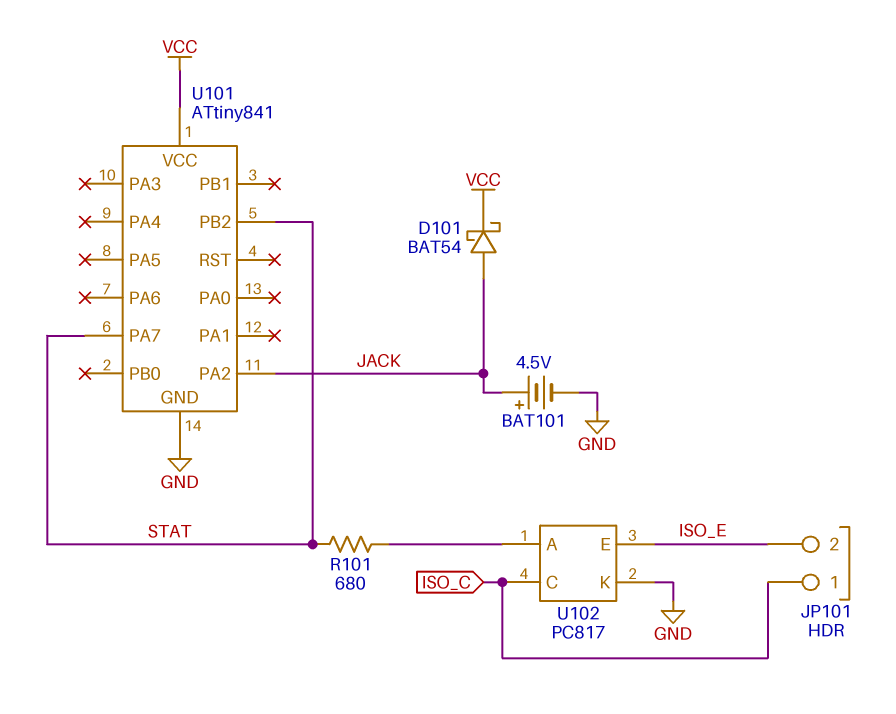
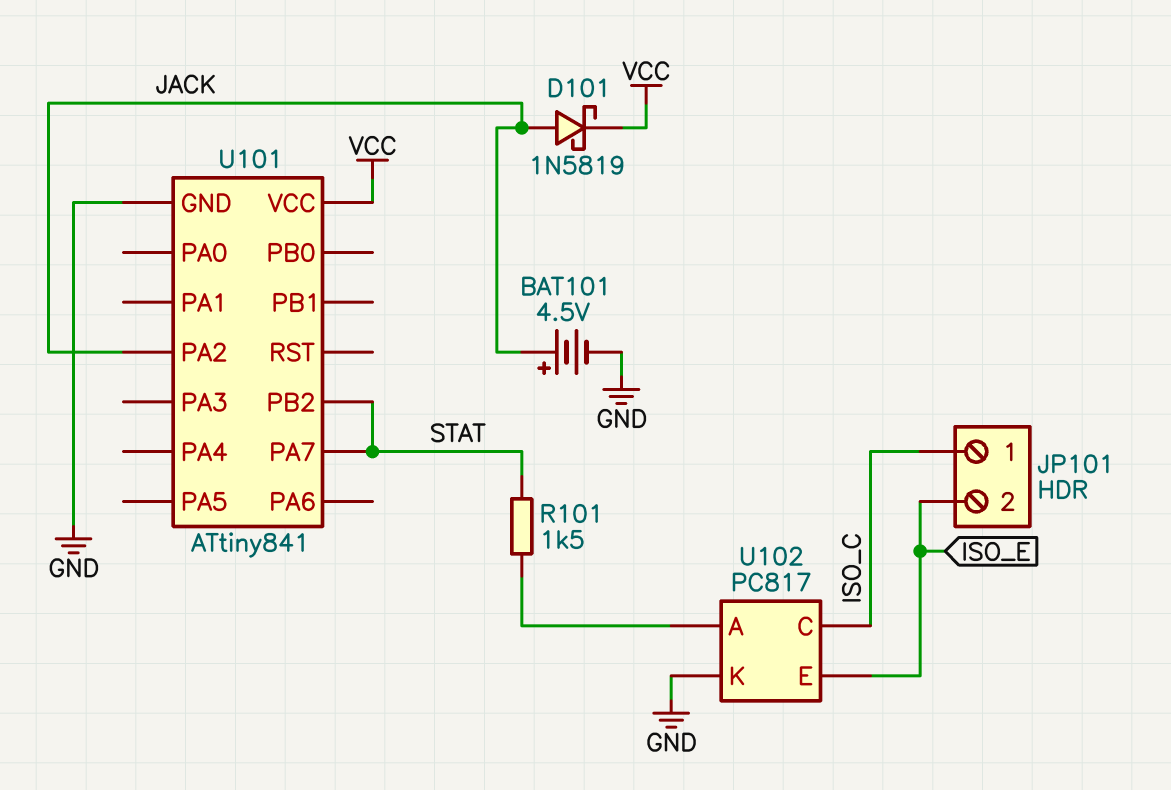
D101: schottky BAT54 (A JACK, K VCC) -> schottky 1N5819 (A JACK, K VCC)
R101: 680 (STAT, U102/A) -> 1.5k (STAT, U102/A)

